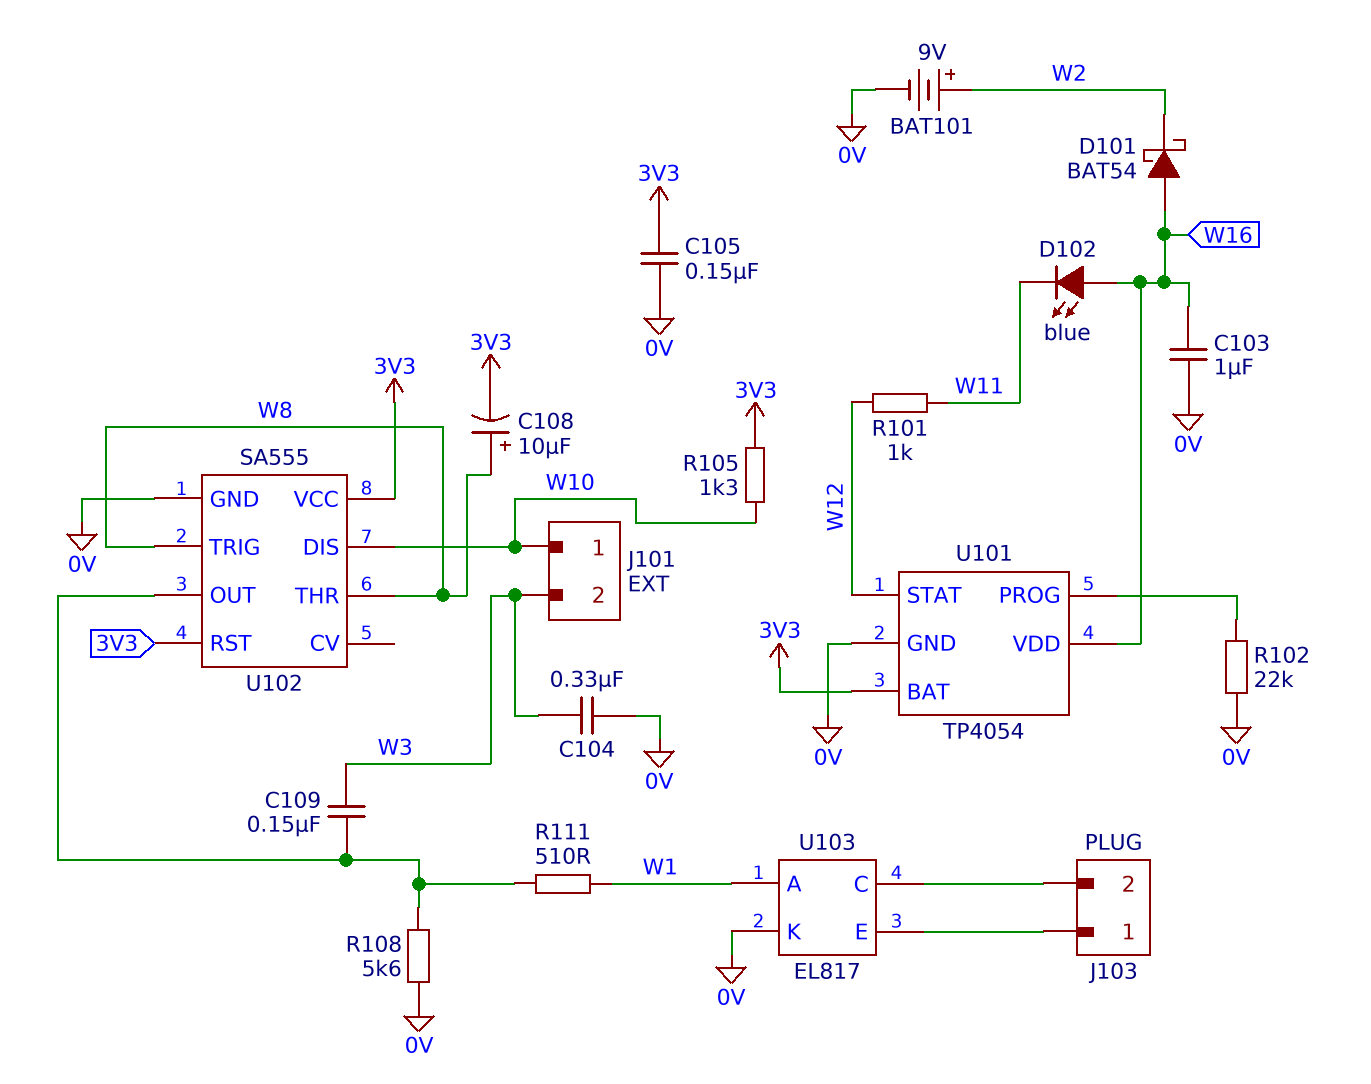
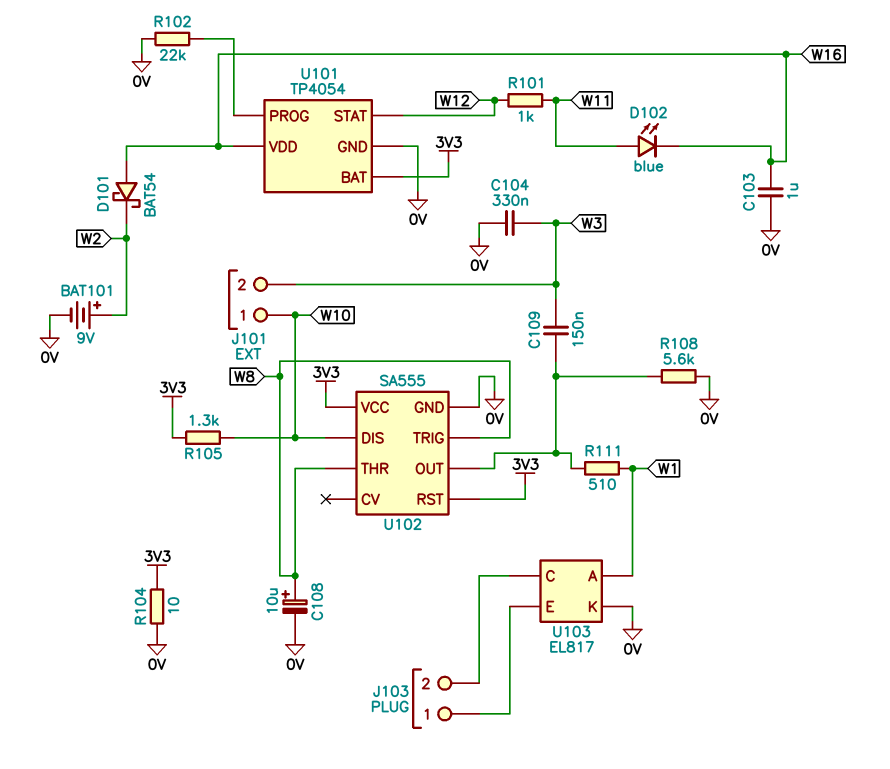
C105: 150nF (0V, 3V3) -> none
C108: 10uF (plus W8, minus 3V3) -> 10uF (plus W8, minus 0V)
D102: LED blue (A W16, K W11) -> LED blue (A W11, K W16)
R104: none -> 10 (0V, 3V3)

